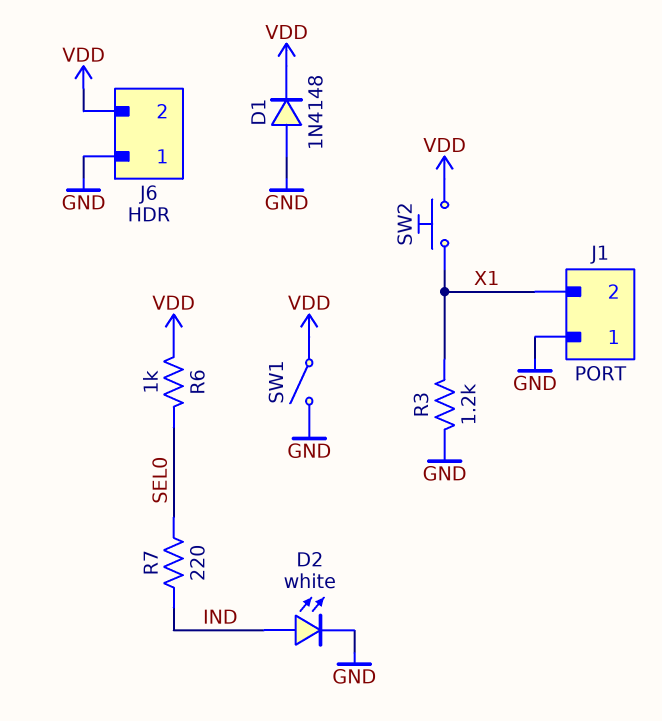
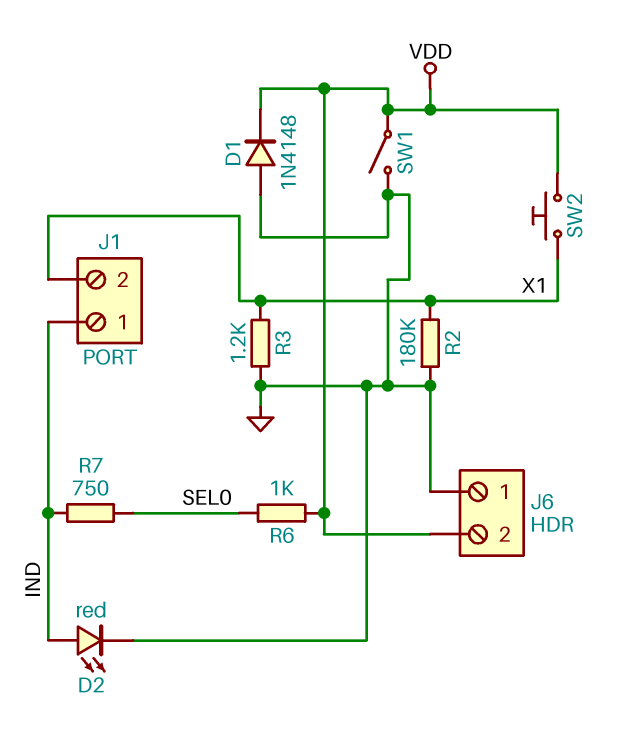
D2: LED white (A IND, K GND) -> LED red (A IND, K GND)
J1 pin 1: GND -> IND
R2: none -> 180k (GND, X1)
R7: 220 (IND, SEL0) -> 750 (IND, SEL0)

